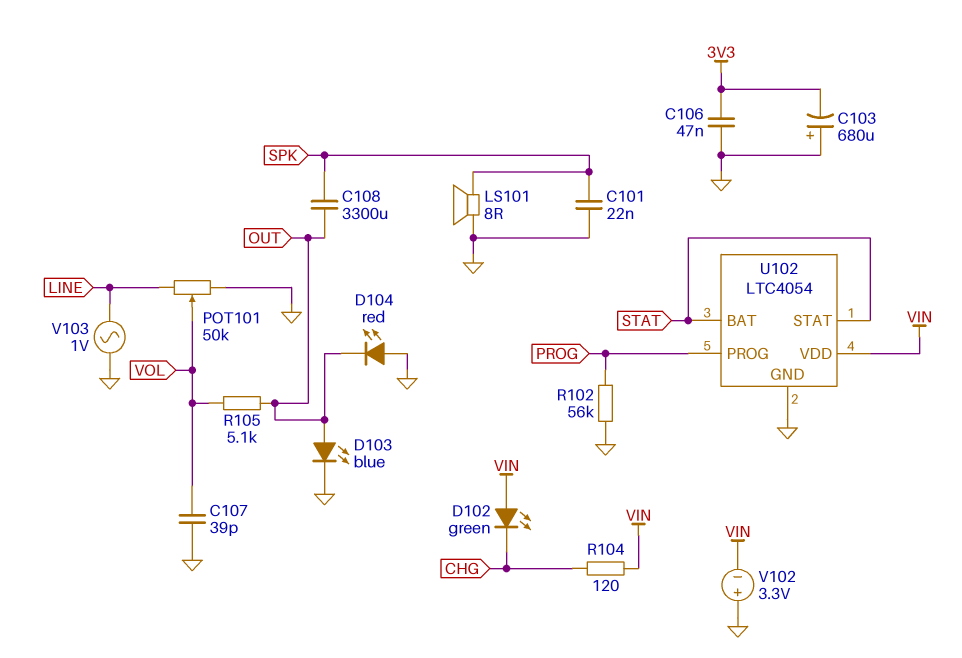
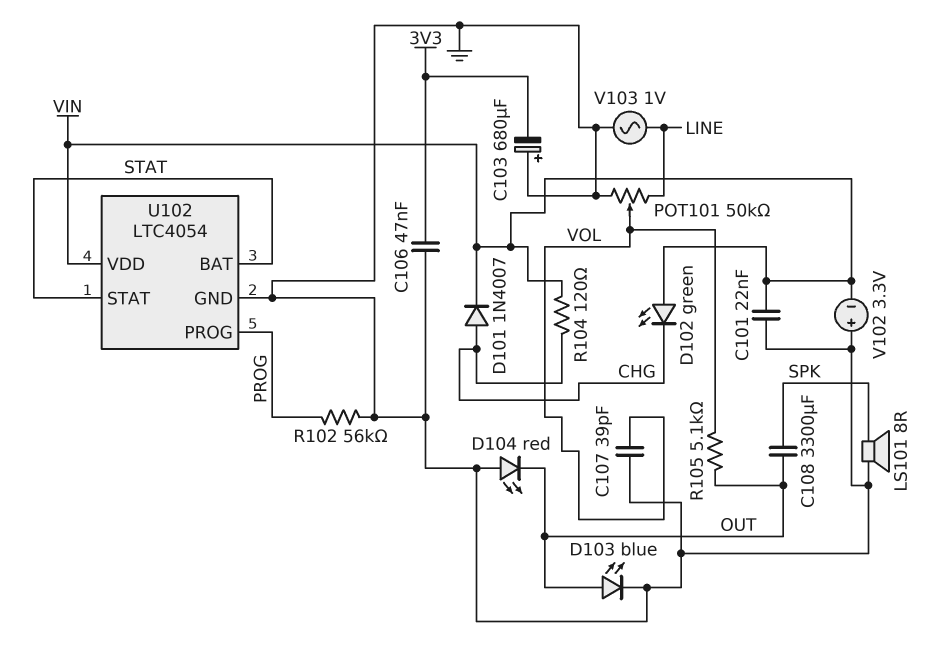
C101: 22nF (GND, SPK) -> 22nF (GND, VIN)
D101: none -> diode 1N4007 (A CHG, K VIN)

